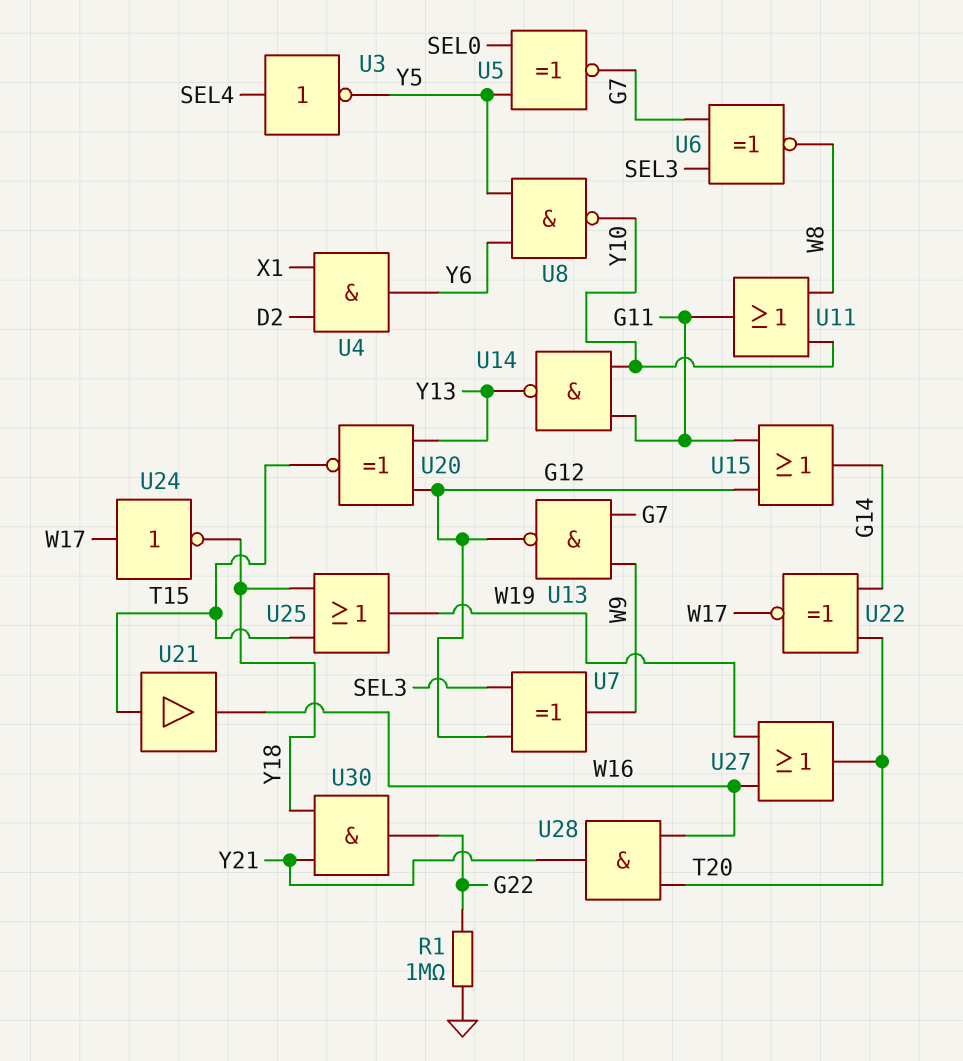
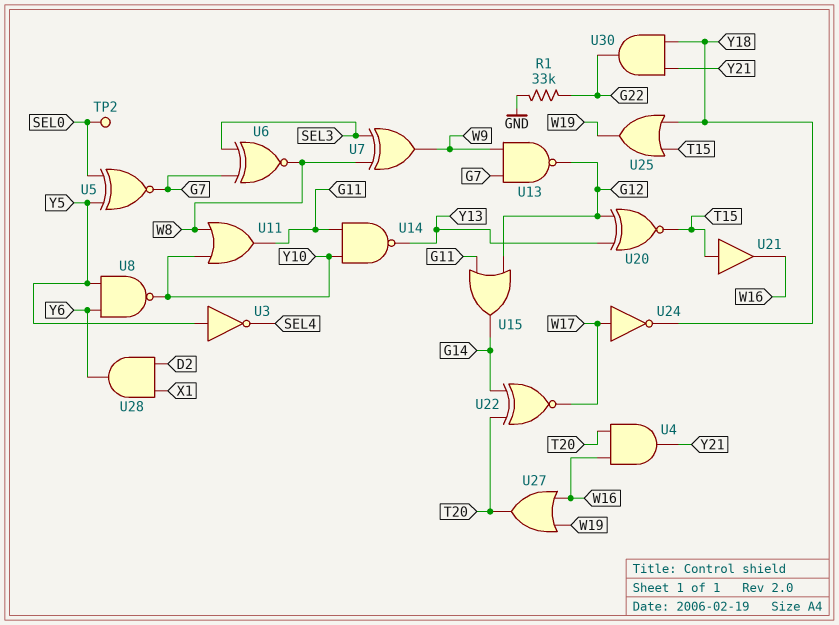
R1: 1M (G22, GND) -> 33k (G22, GND)
TP2: none -> test point (SEL0)
U3: NOT (in SEL4, out Y5) -> NOT (in Y5, out SEL4)
U4: AND (in D2, in X1, out Y6) -> AND (in T20, in W16, out Y21)
U7: XOR (in G12, in SEL3, out W9) -> XOR (in SEL3, in W8, out W9)
U28: AND (in T20, in W16, out Y21) -> AND (in D2, in X1, out Y6)

